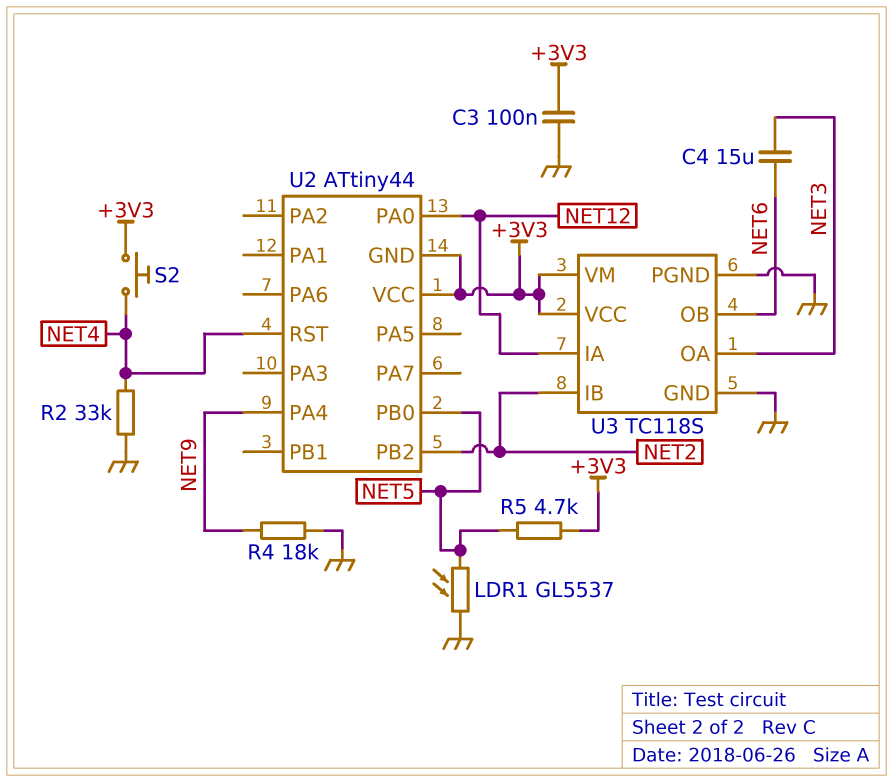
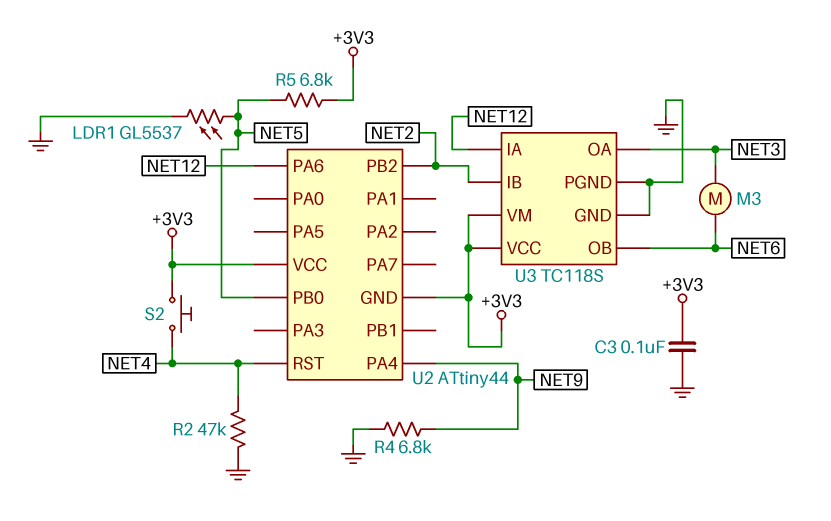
C4: 15uF (NET3, NET6) -> none
M3: none -> motor (NET3, NET6)
R2: 33k (GND, NET4) -> 47k (GND, NET4)
R4: 18k (GND, NET9) -> 6.8k (GND, NET9)
R5: 4.7k (+3V3, NET5) -> 6.8k (+3V3, NET5)
U2 pin PA0: NET12 -> none
U2 pin PA6: none -> NET12

